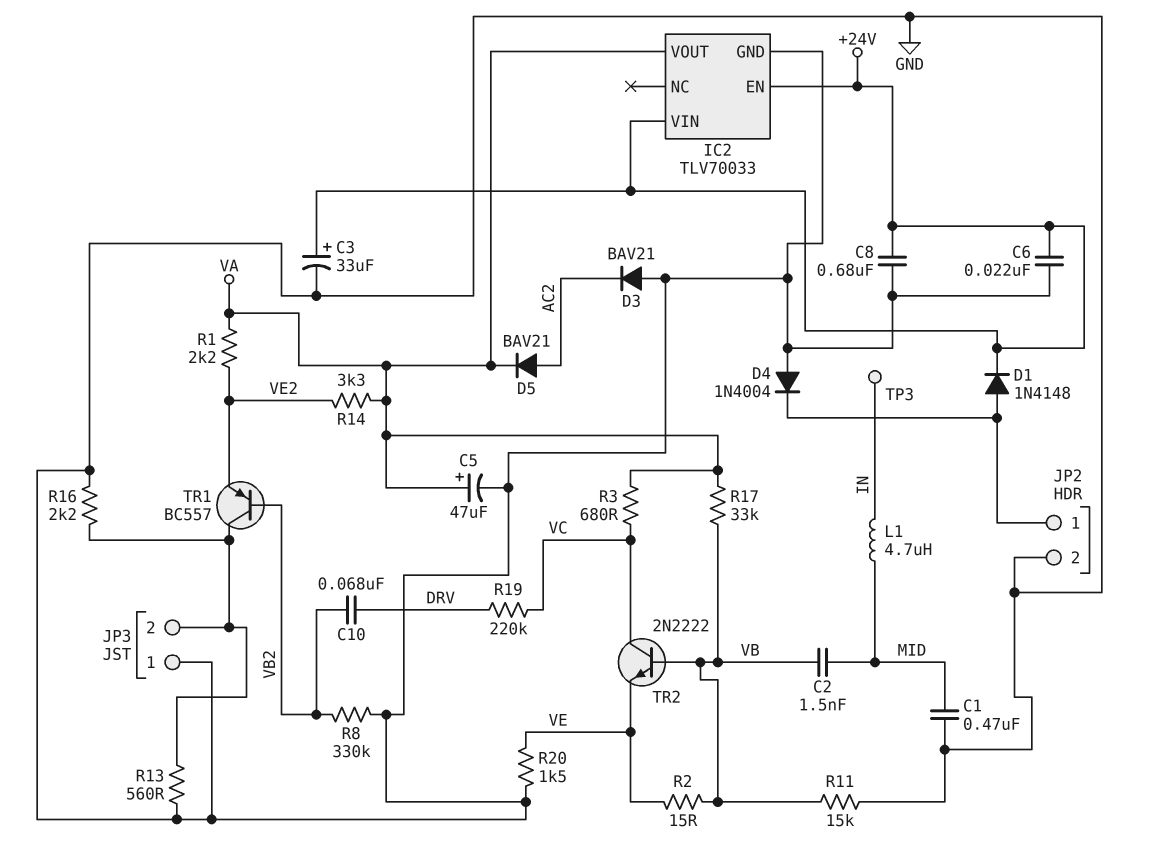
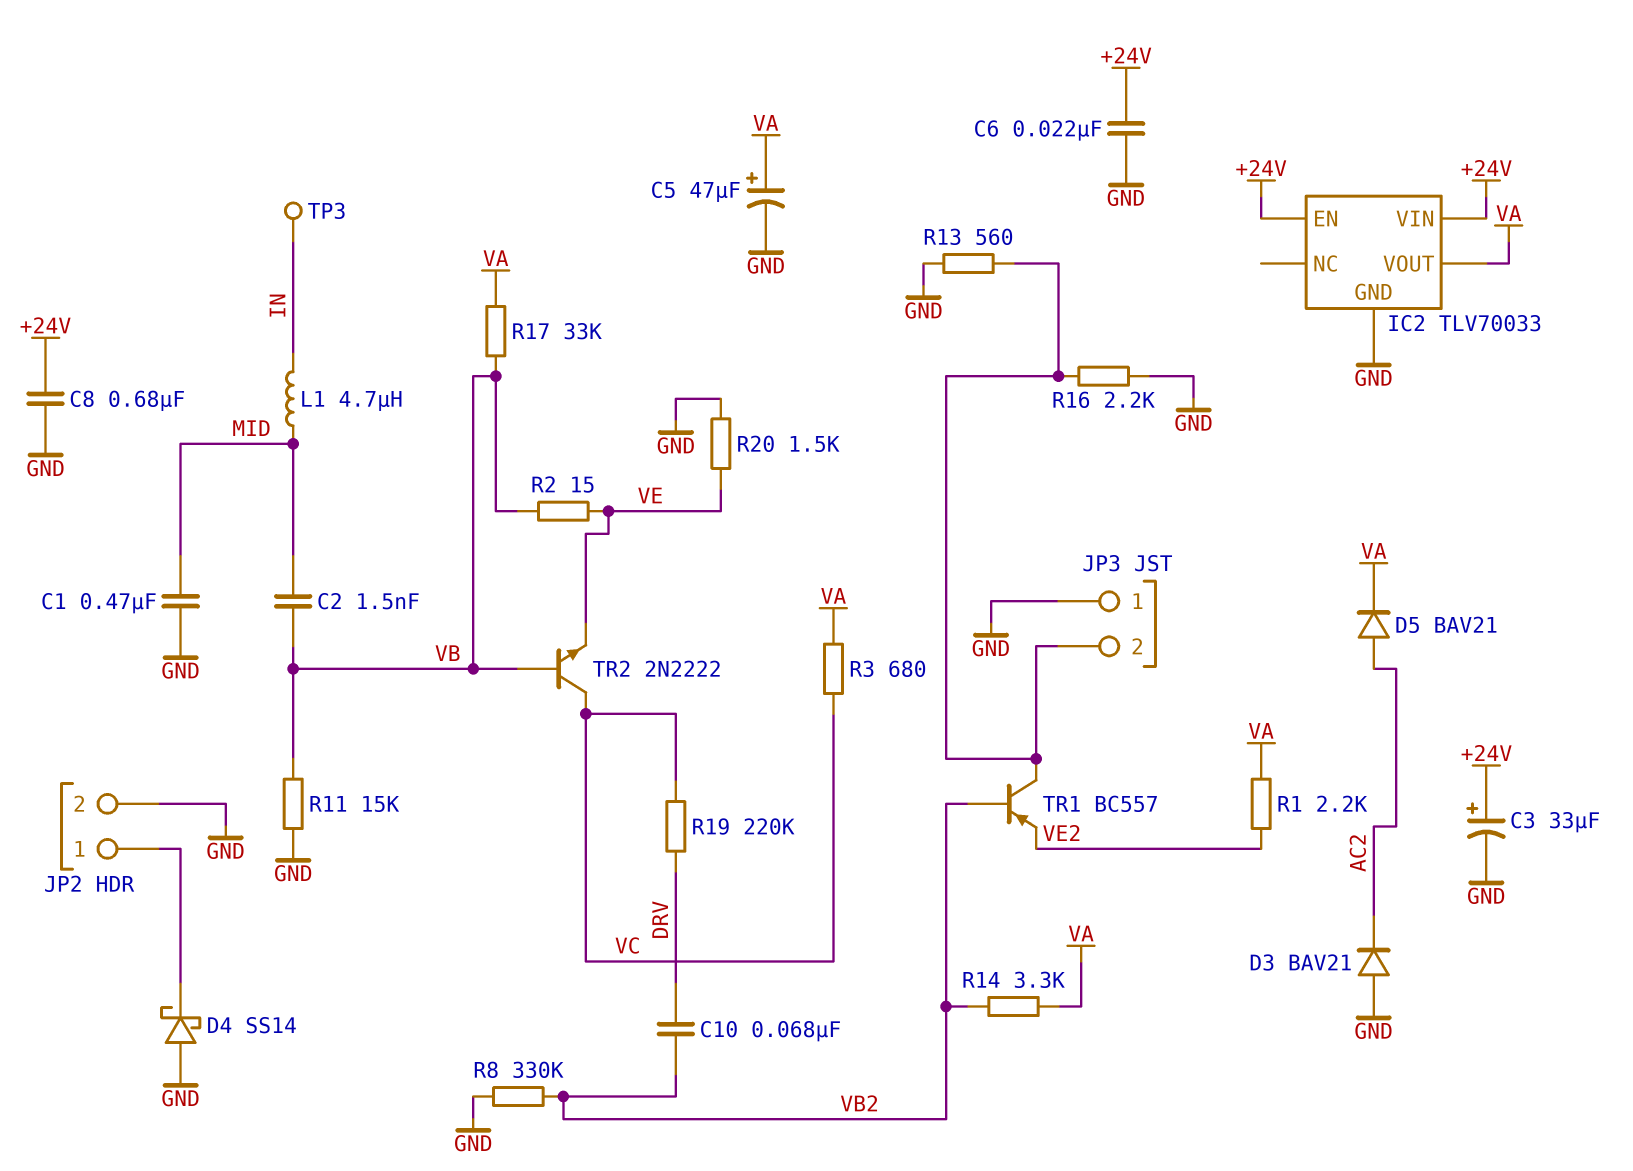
D1: diode 1N4148 (A JP2/1, K +24V) -> none
D4: diode 1N4004 (A GND, K JP2/1) -> schottky SS14 (A GND, K JP2/1)
R14: 3.3k (VA, VE2) -> 3.3k (VA, VB2)

